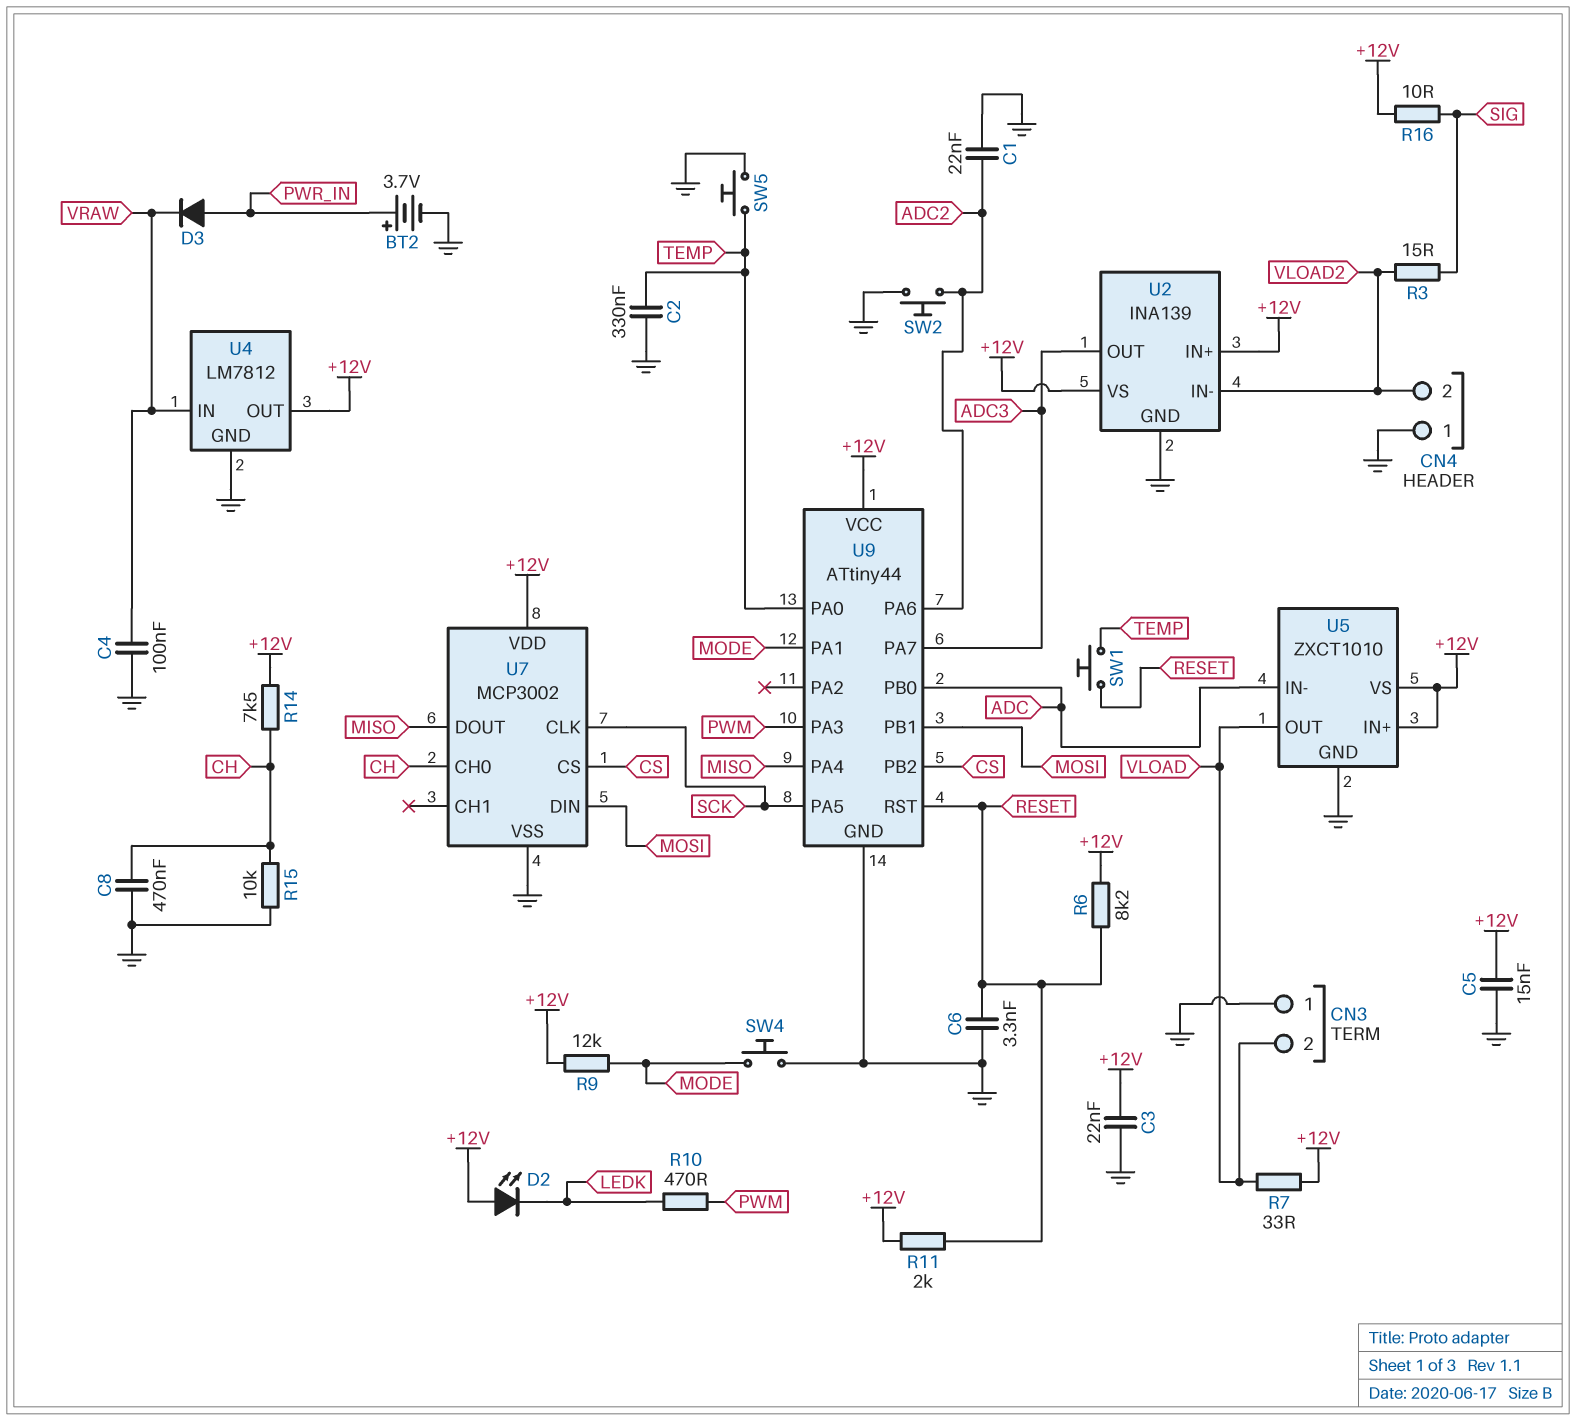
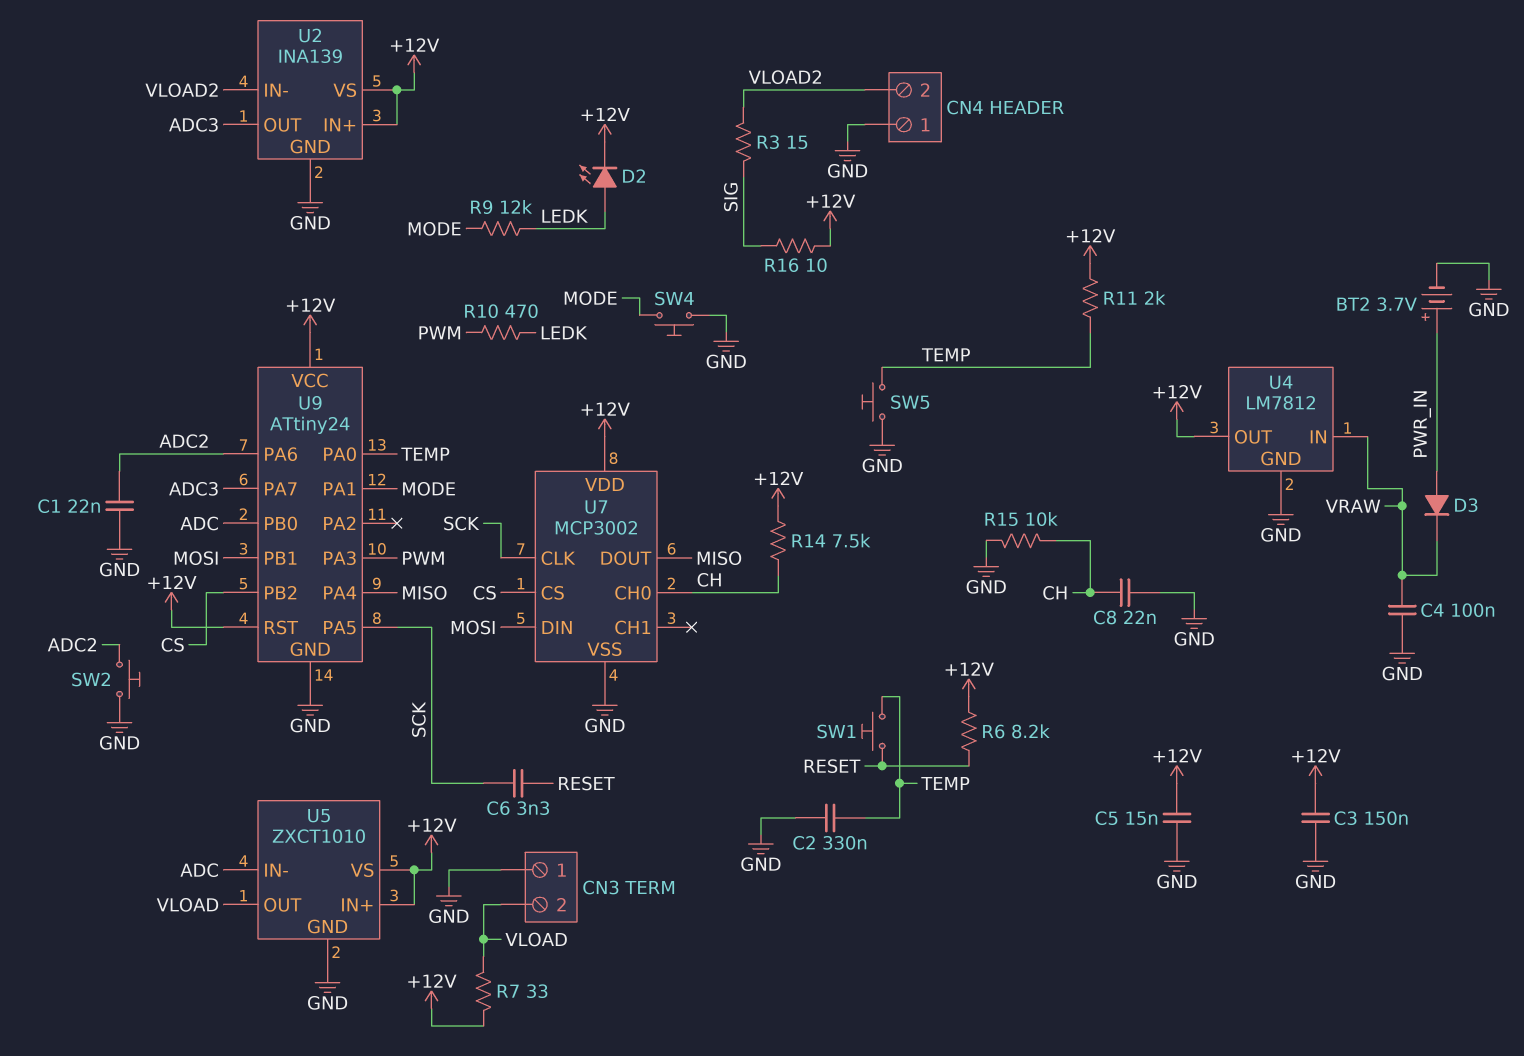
C3: 22nF (+12V, GND) -> 150nF (+12V, GND)
C6: 3.3nF (GND, RESET) -> 3.3nF (RESET, SCK)
C8: 470nF (CH, GND) -> 22nF (CH, GND)
D2: LED (A +12V, K LEDK) -> LED (A LEDK, K +12V)
R9: 12k (+12V, MODE) -> 12k (LEDK, MODE)
R11: 2k (+12V, RESET) -> 2k (+12V, TEMP)
U9: ATtiny44 -> ATtiny24
U9 pin RST: RESET -> +12V

